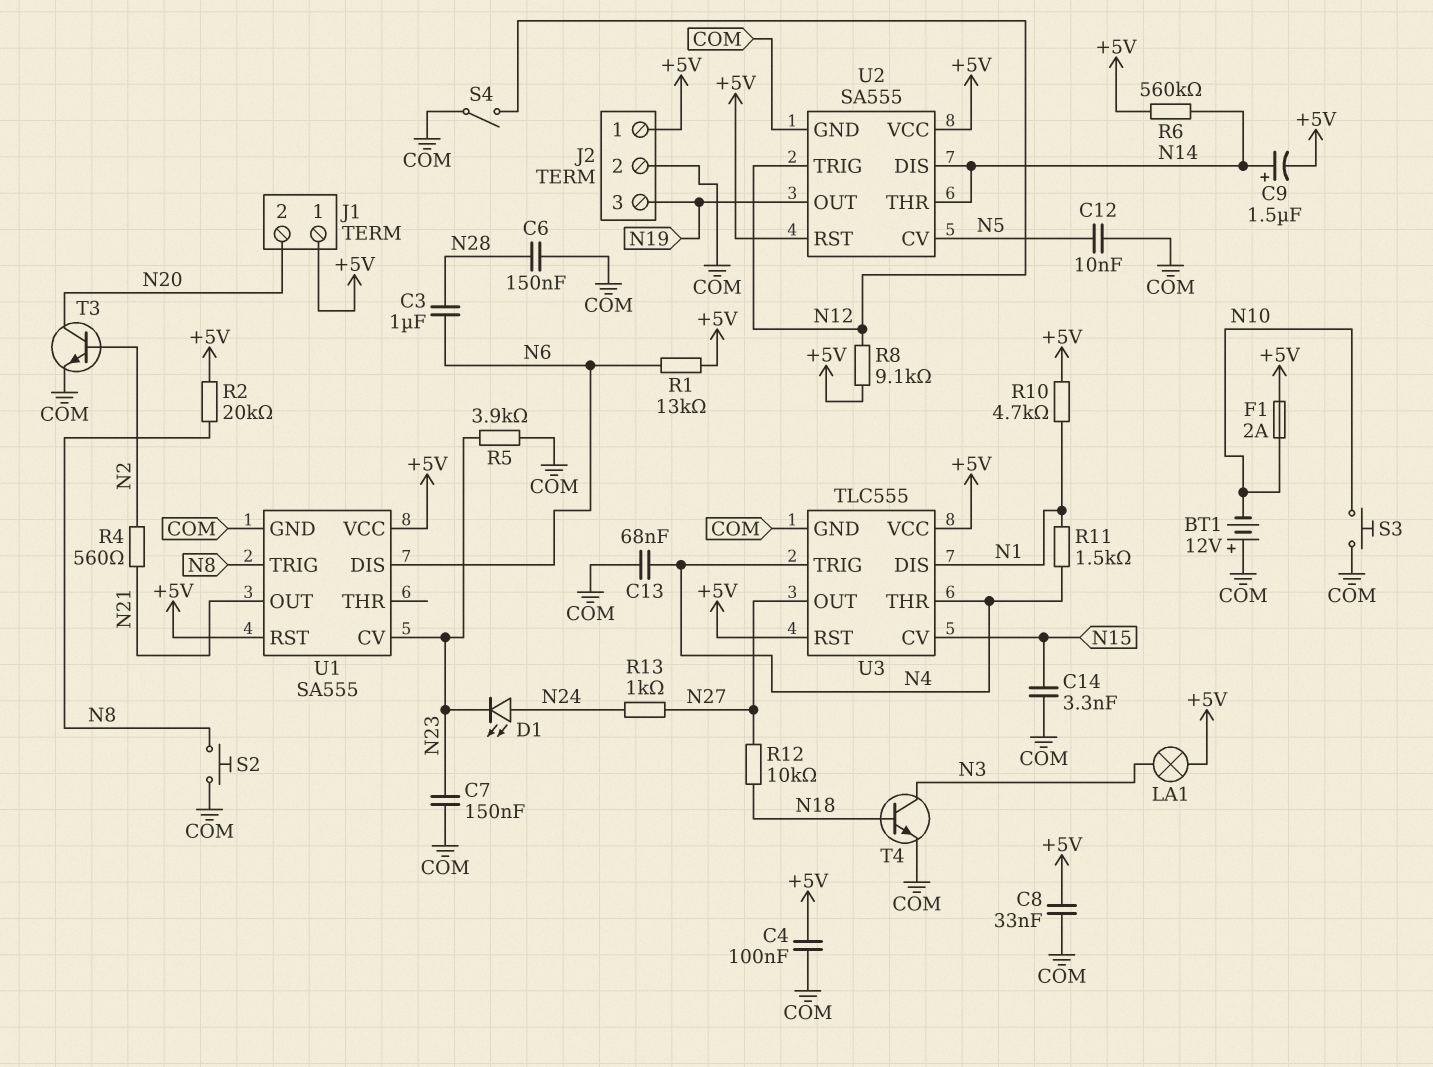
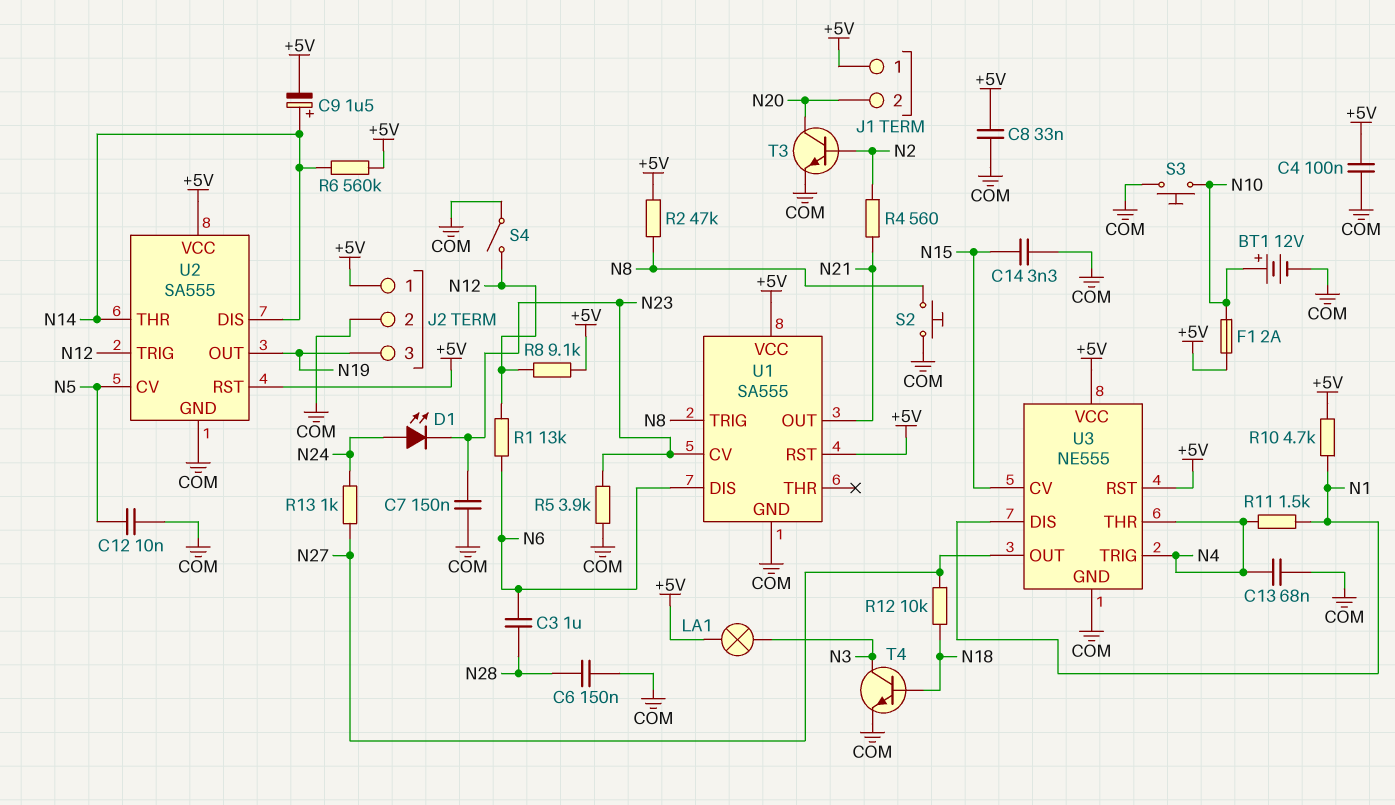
BT1: 12V (plus COM, minus N10) -> 12V (plus N10, minus COM)
R1: 13k (+5V, N6) -> 13k (N6, N12)
R2: 20k (+5V, N8) -> 47k (+5V, N8)
U3: TLC555 -> NE555

